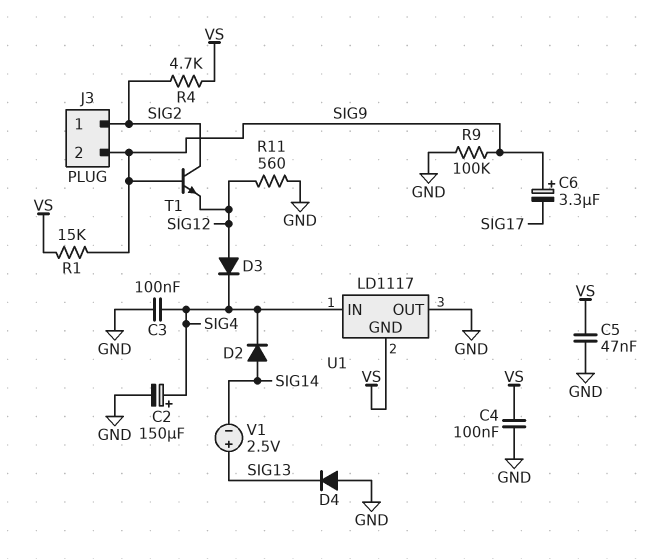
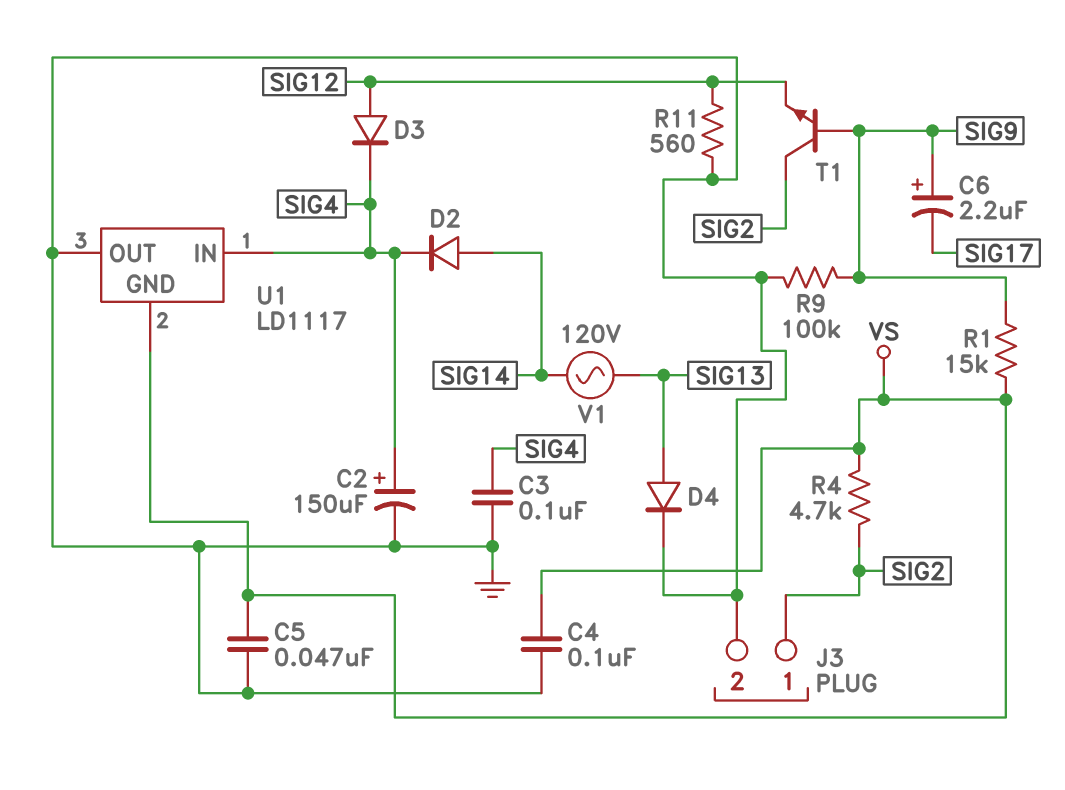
C6: 3.3uF (plus SIG9, minus SIG17) -> 2.2uF (plus SIG9, minus SIG17)
D4: diode (A GND, K SIG13) -> diode (A SIG13, K GND)
J3 pin 2: SIG9 -> GND
V1: 2.5V (plus SIG13, minus SIG14) -> AC 120V (SIG13, SIG14)

